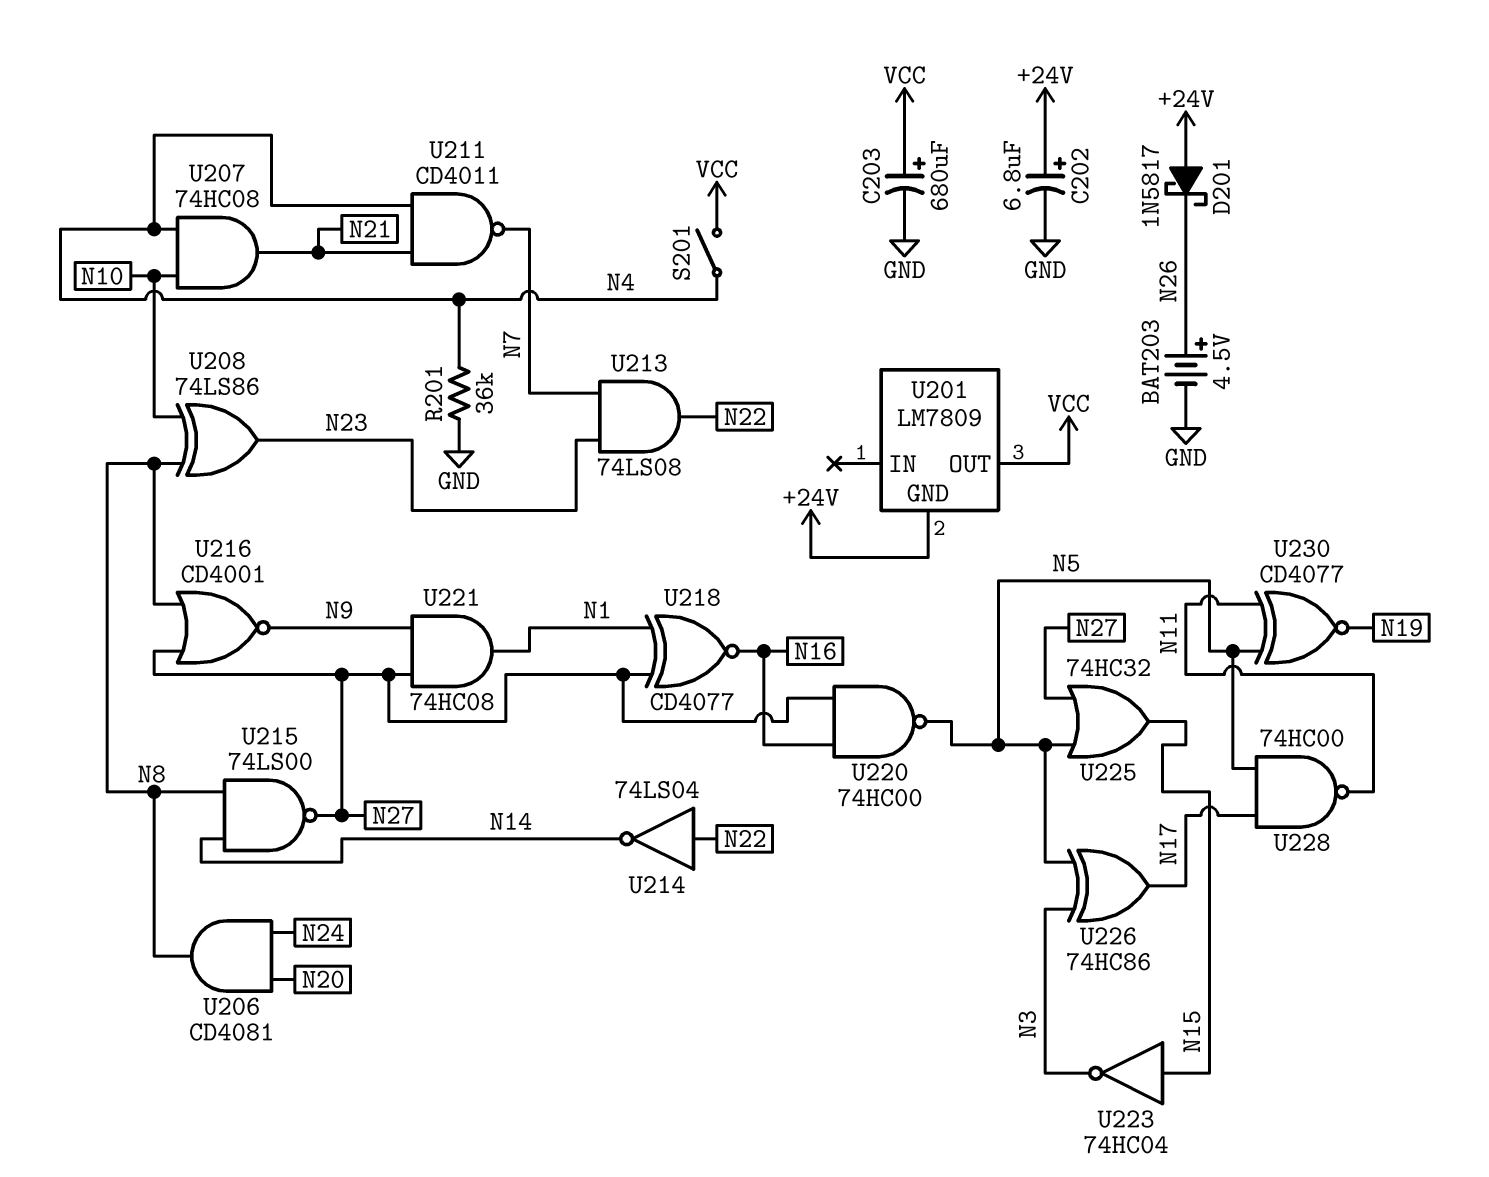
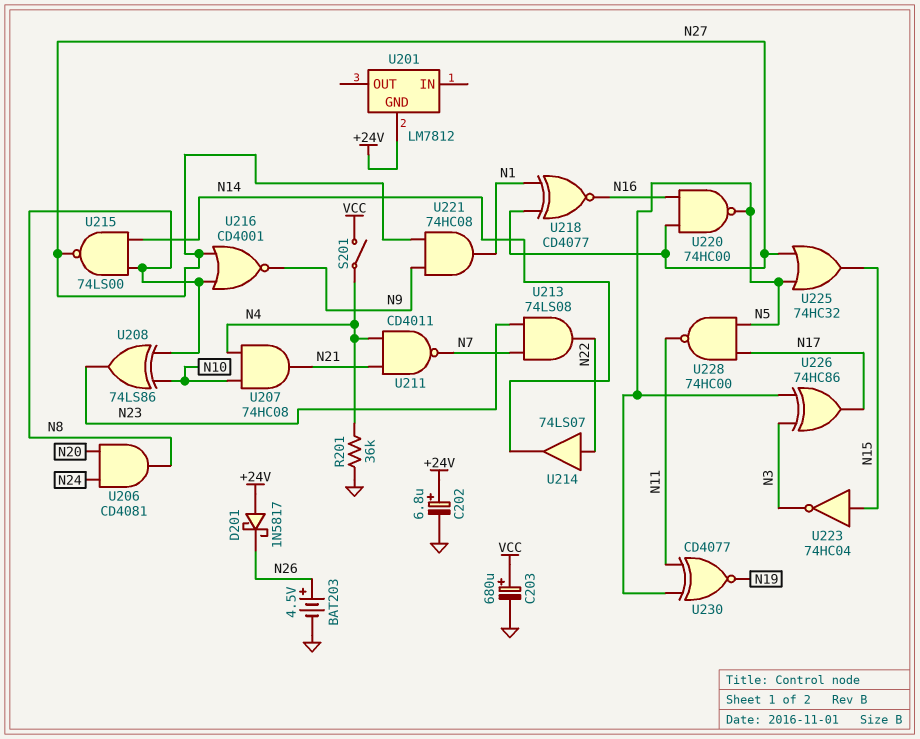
U201: LM7809 -> LM7812
U201 pin OUT: VCC -> none
U214: NOT 74LS04 (in N22, out N14) -> buffer 74LS07 (in N22, out N14)

